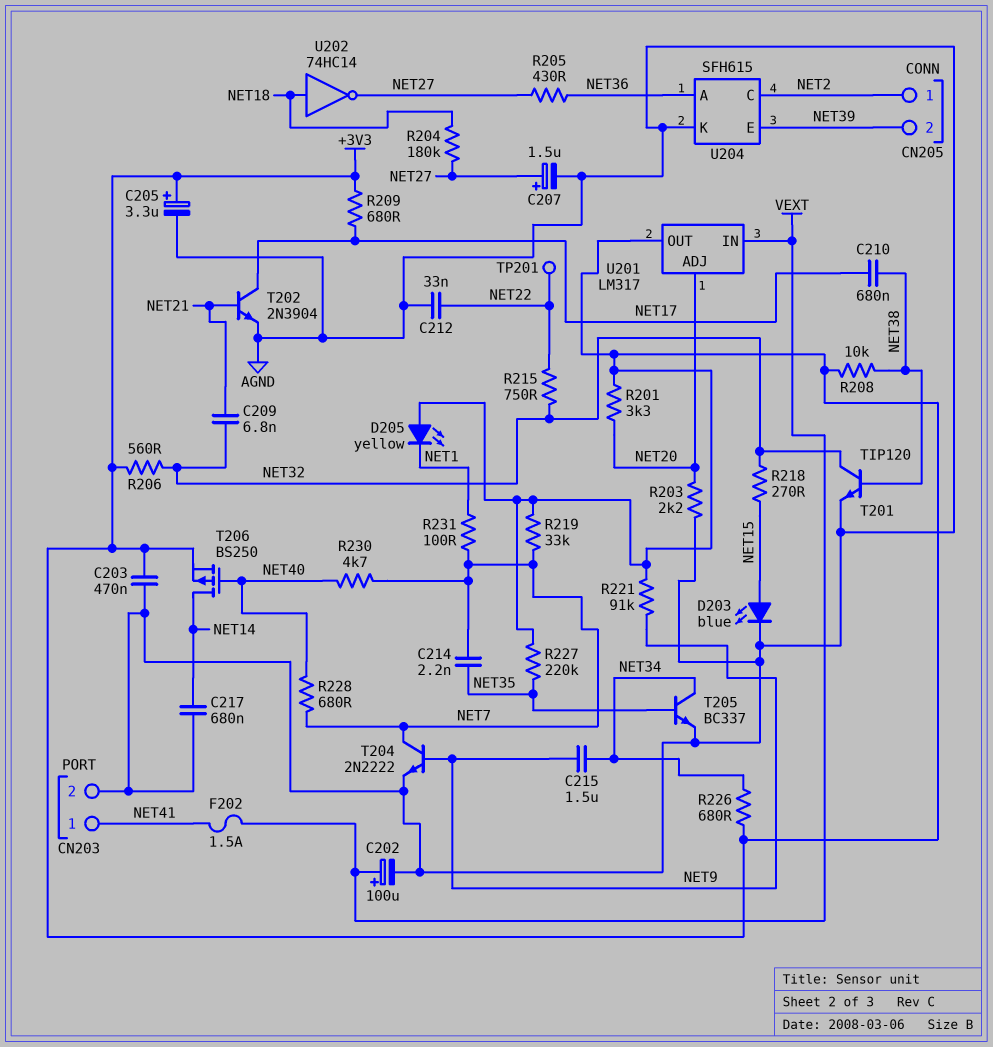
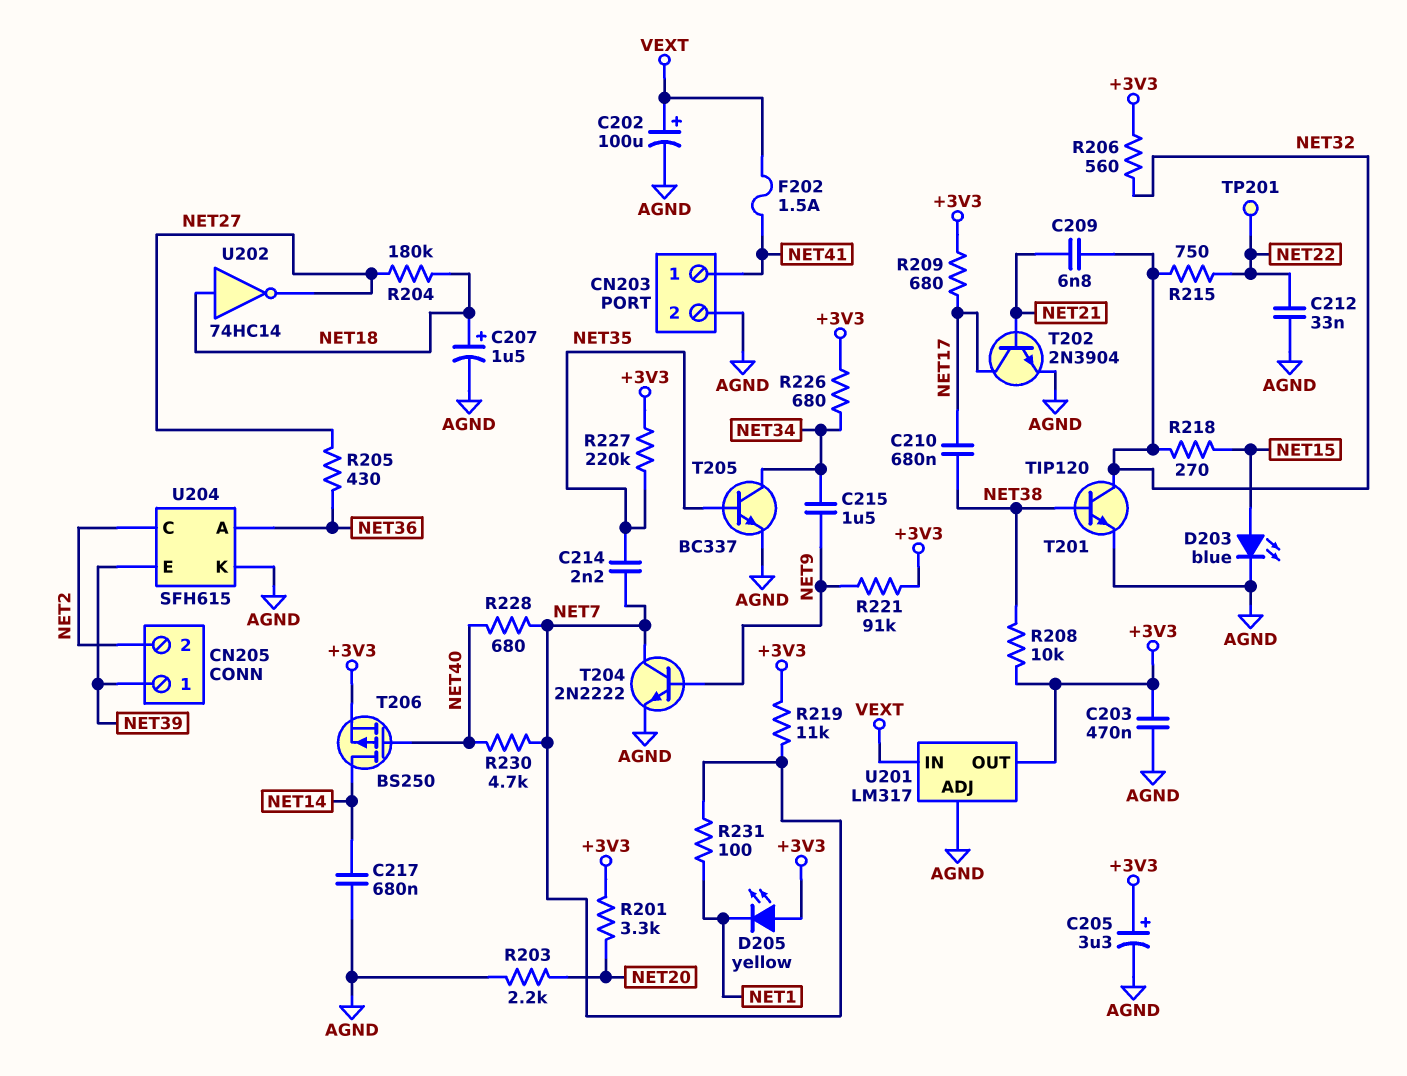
C207: 1.5uF (plus NET27, minus AGND) -> 1.5uF (plus NET18, minus AGND)
CN205 pin 1: NET2 -> NET39
CN205 pin 2: NET39 -> NET2
R219: 33k (+3V3, NET7) -> 11k (+3V3, NET7)
U201 pin ADJ: NET20 -> AGND

